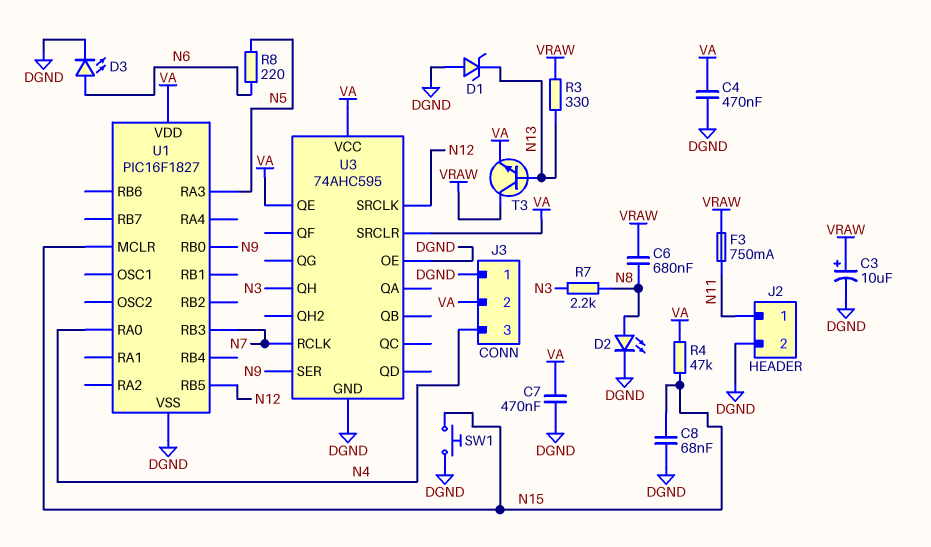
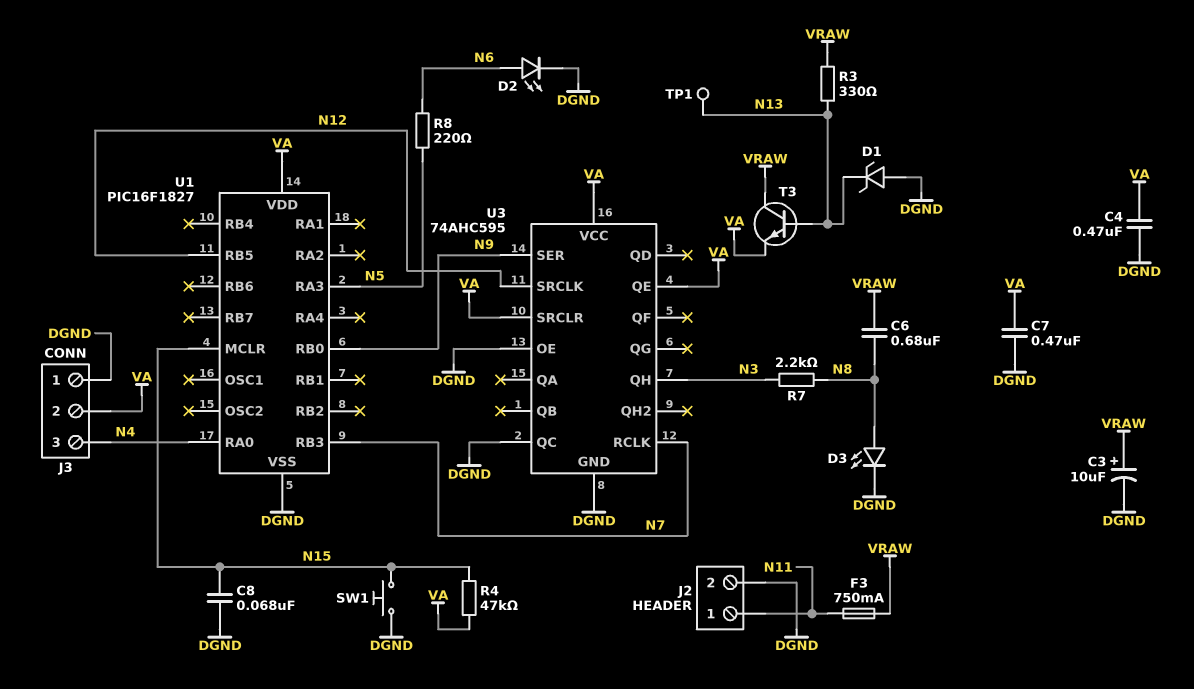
D2: LED (A N8, K DGND) -> LED (A N6, K DGND)
D3: LED (A N6, K DGND) -> LED (A N8, K DGND)
TP1: none -> test point (N13)
U3 pin QC: none -> DGND

